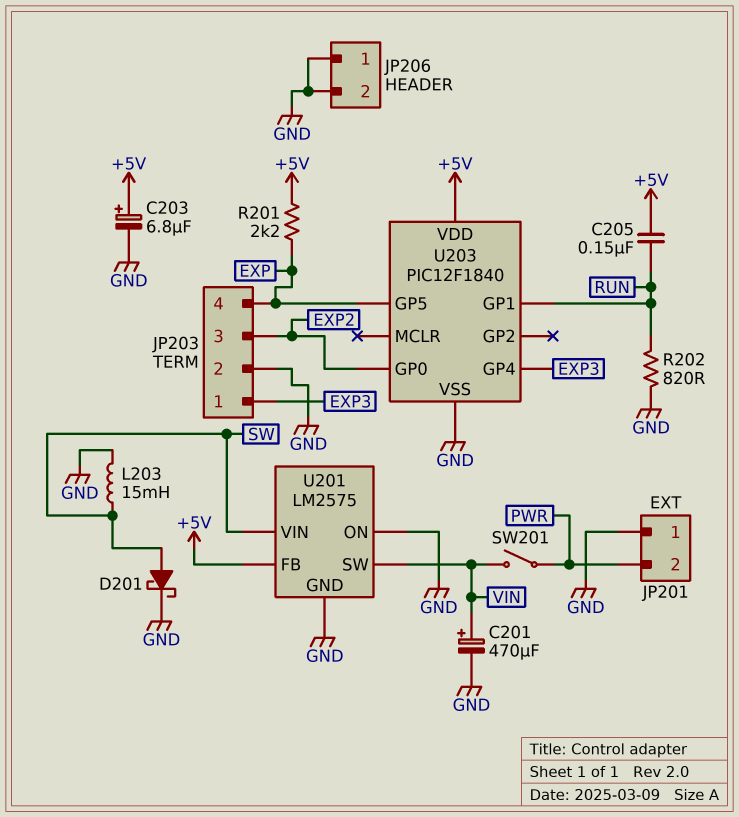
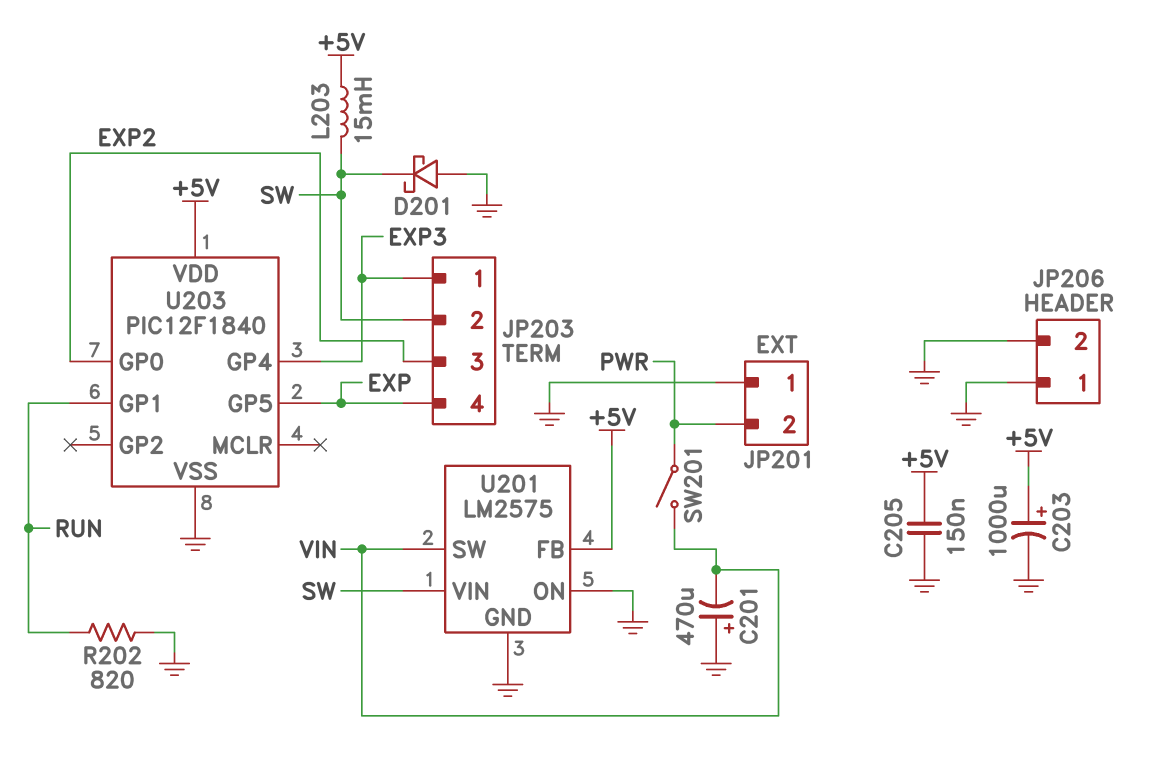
C201: 470uF (plus VIN, minus GND) -> 470uF (plus GND, minus VIN)
C203: 6.8uF (plus +5V, minus GND) -> 1000uF (plus +5V, minus GND)
C205: 150nF (+5V, RUN) -> 150nF (+5V, GND)
D201: schottky (A SW, K GND) -> schottky (A GND, K SW)
JP203 pin 2: GND -> SW
L203: 15mH (GND, SW) -> 15mH (+5V, SW)
R201: 2.2k (+5V, EXP) -> none

